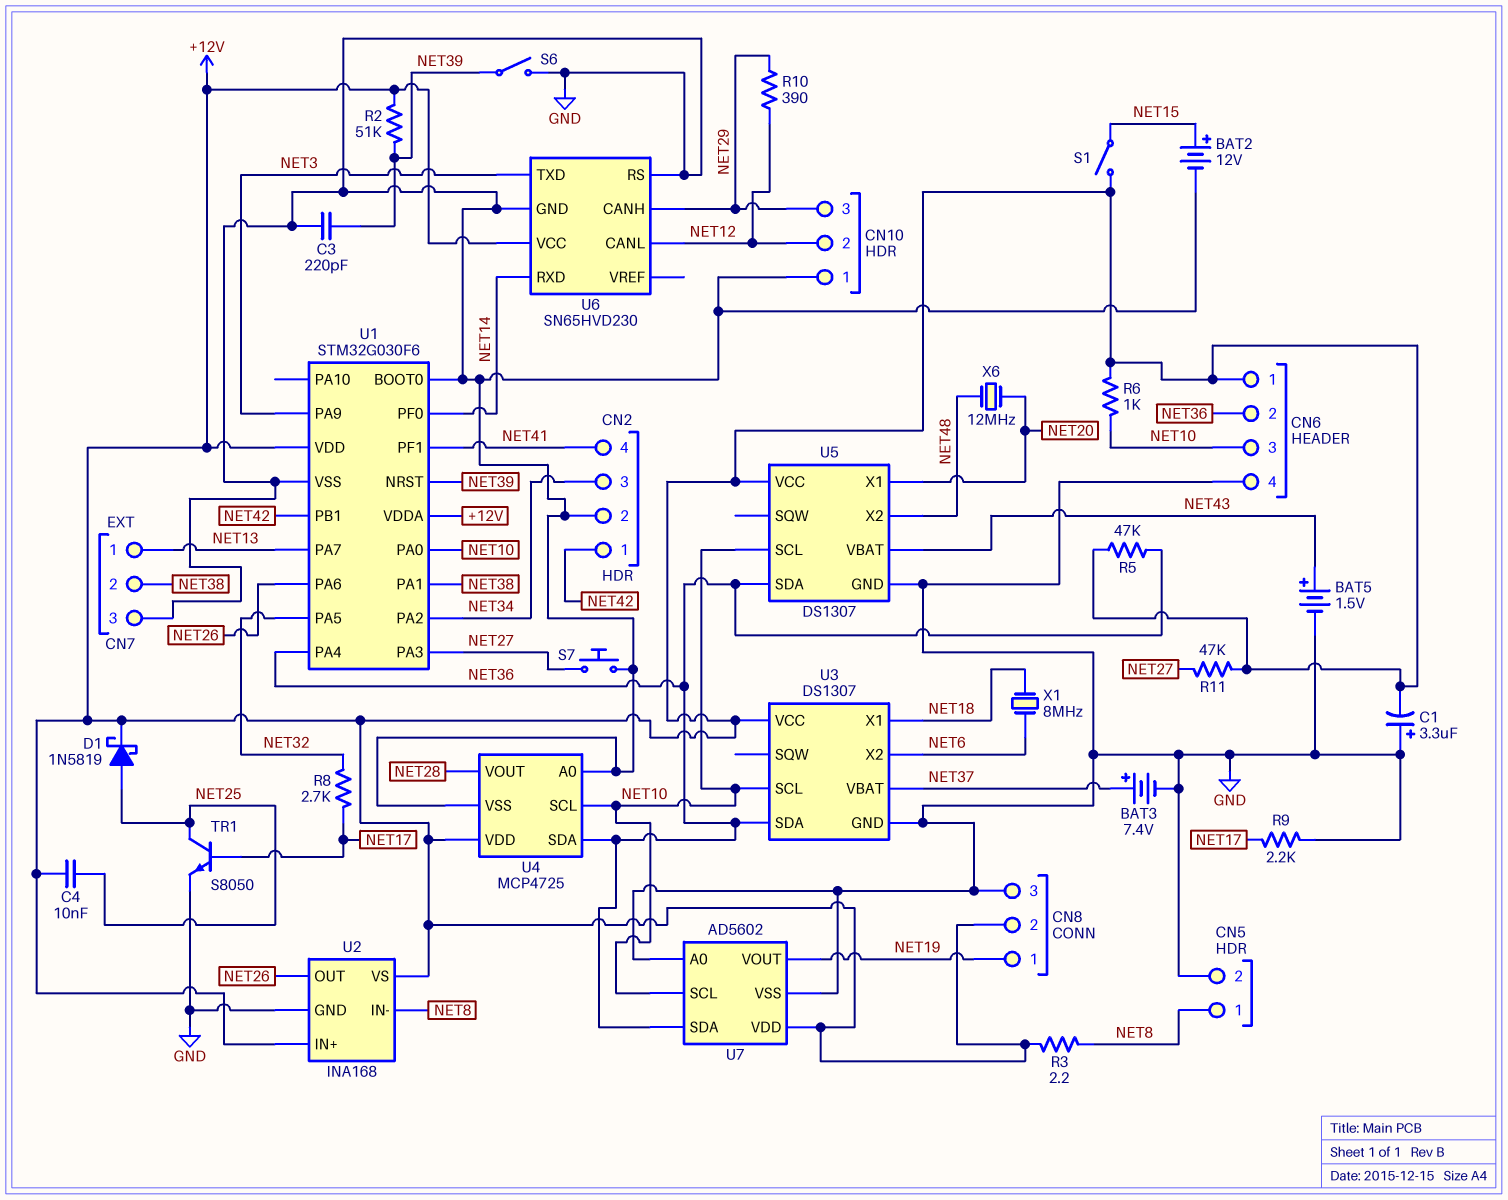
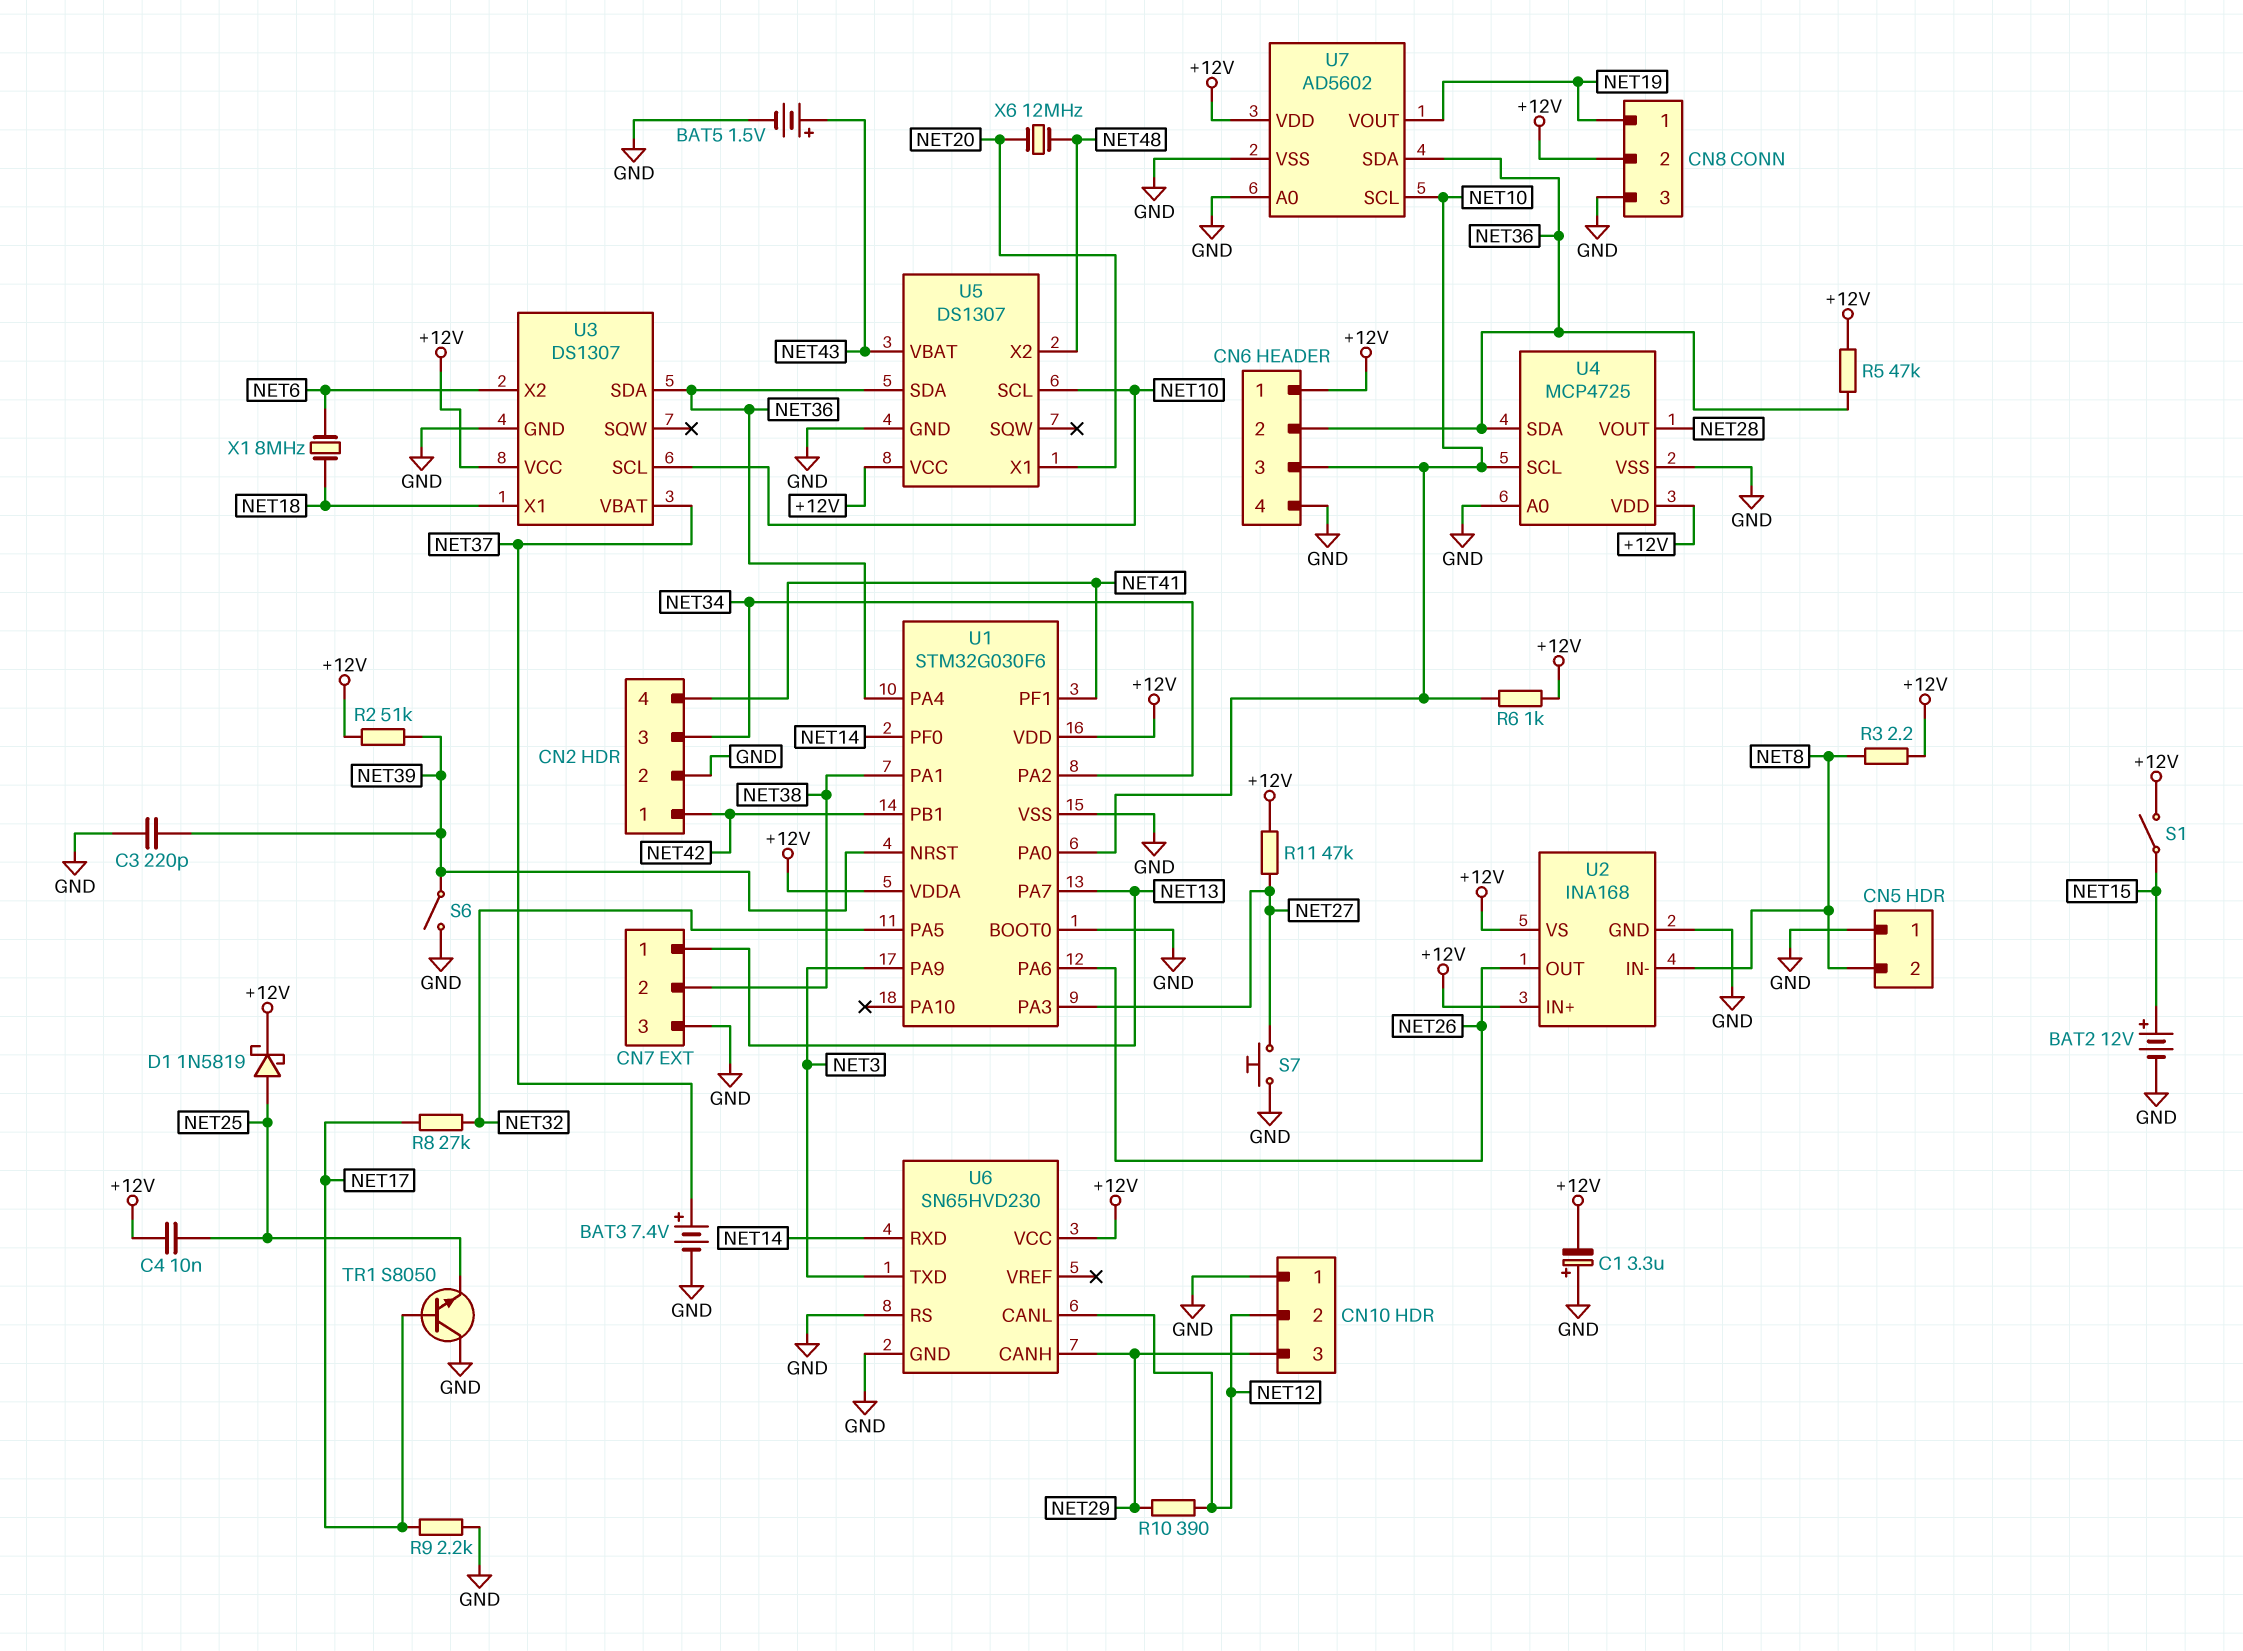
CN5 pin 1: NET8 -> GND
CN5 pin 2: GND -> NET8
R8: 2.7k (NET17, NET32) -> 27k (NET17, NET32)
TR1: NPN S8050 (B NET17, C NET25, E GND) -> NPN S8050 (B NET17, C GND, E NET25)

